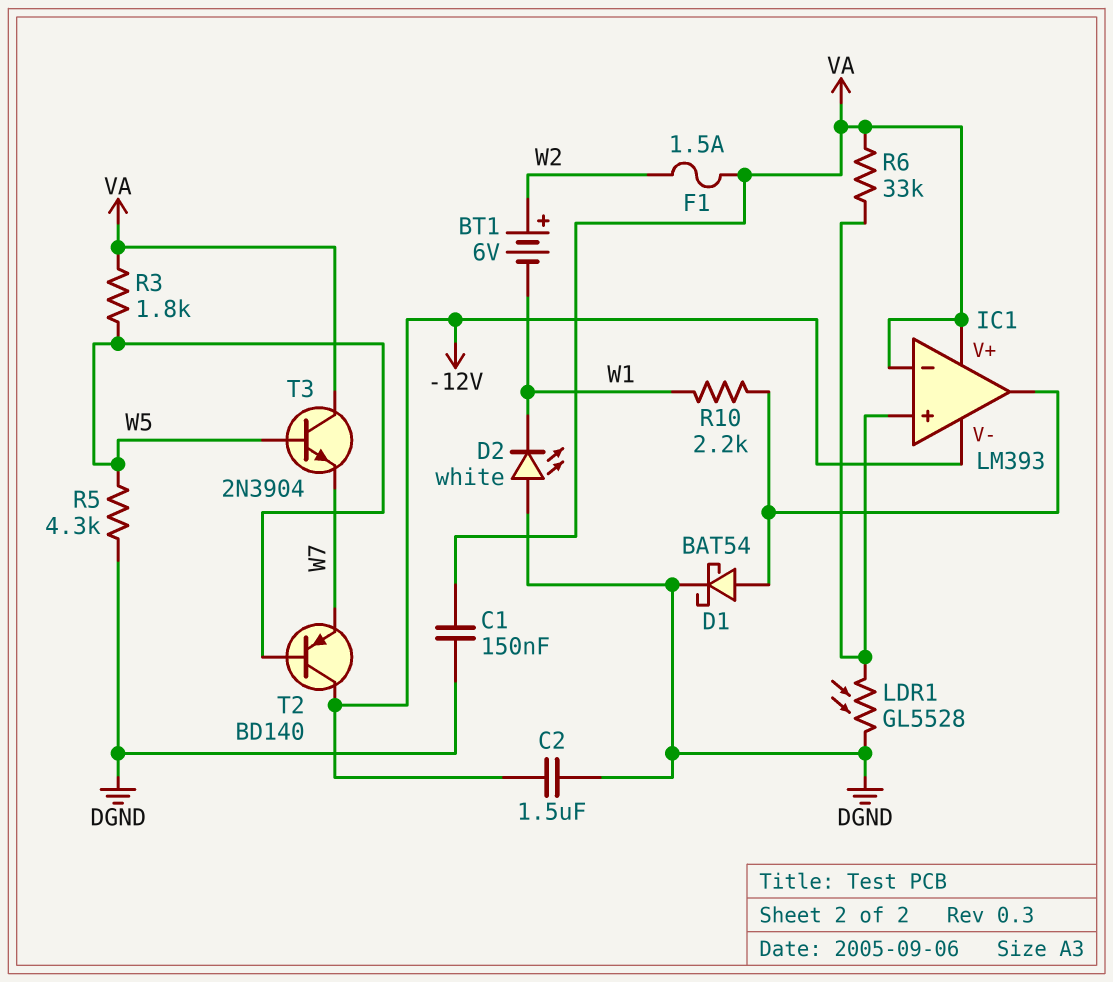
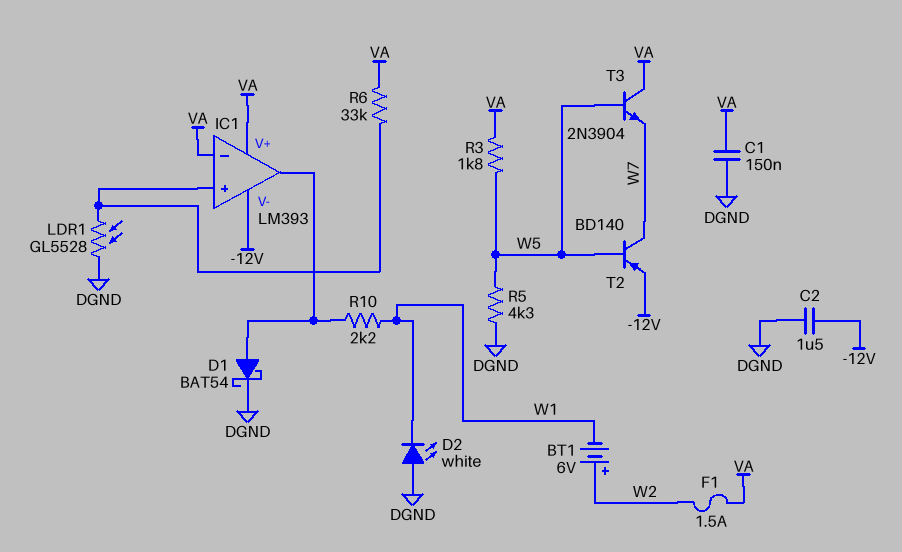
T2: PNP BD140 (B W5, C -12V, E W7) -> PNP BD140 (B W5, C W7, E -12V)

